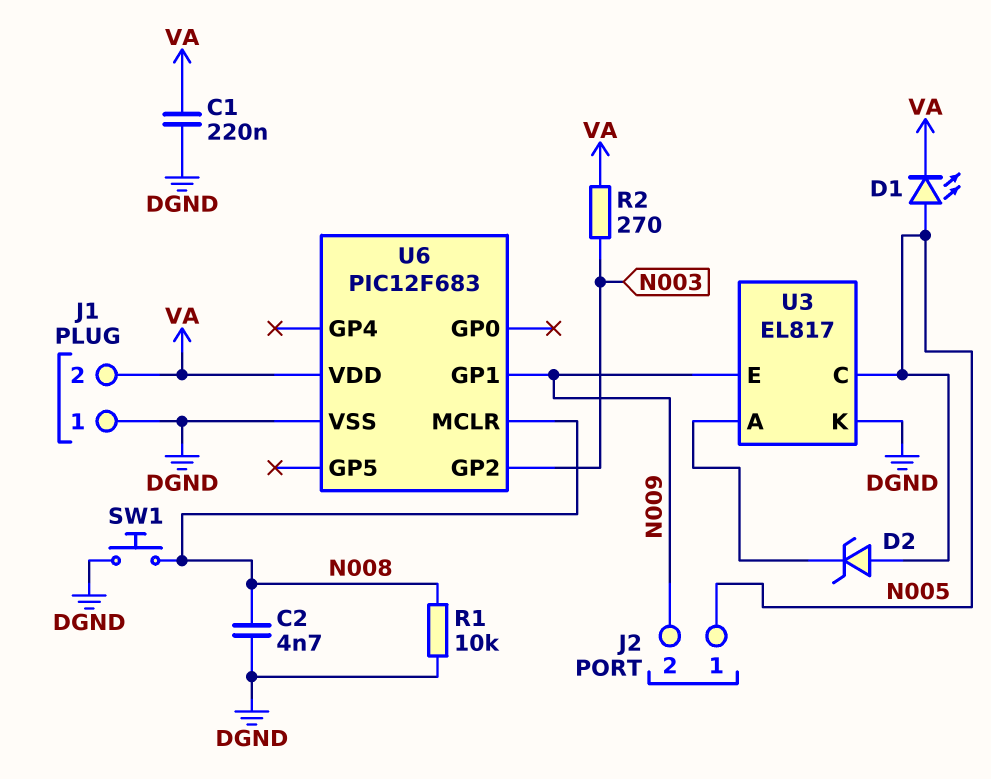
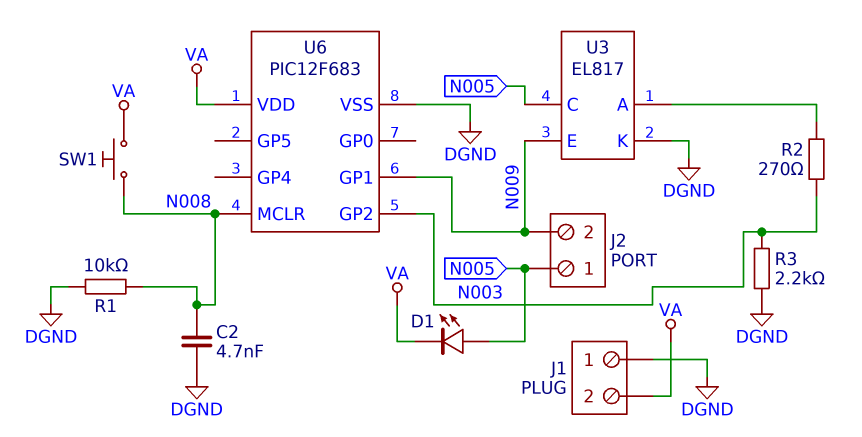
C1: 220nF (DGND, VA) -> none
D2: zener (A N005, K U3/A) -> none
R2: 270 (N003, VA) -> 270 (N003, U3/A)
R3: none -> 2.2k (DGND, N003)
SW1: button (DGND, N008) -> button (N008, VA)

